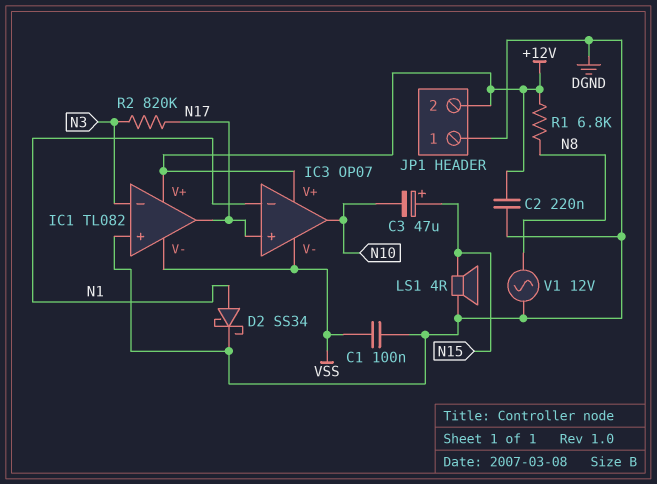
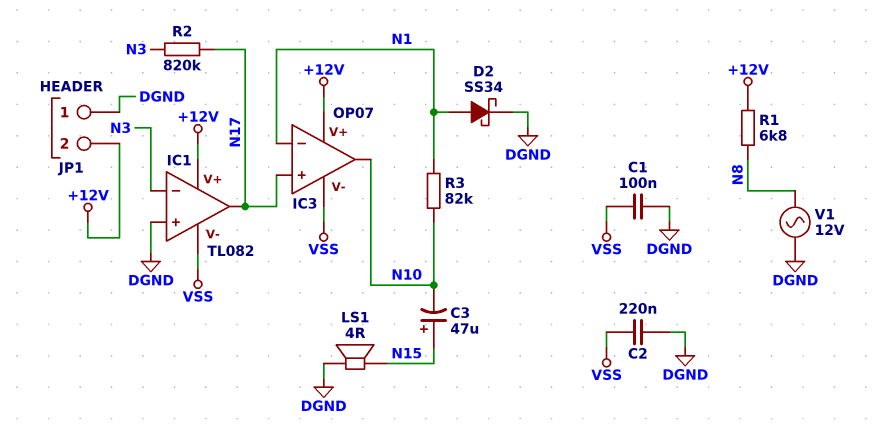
C2: 220nF (+12V, DGND) -> 220nF (DGND, VSS)
R3: none -> 82k (N1, N10)

